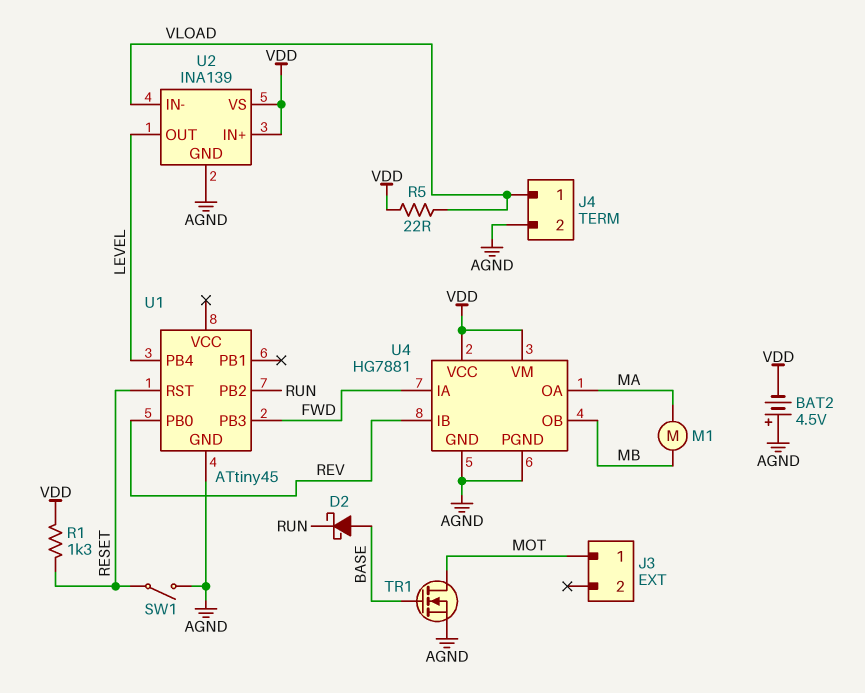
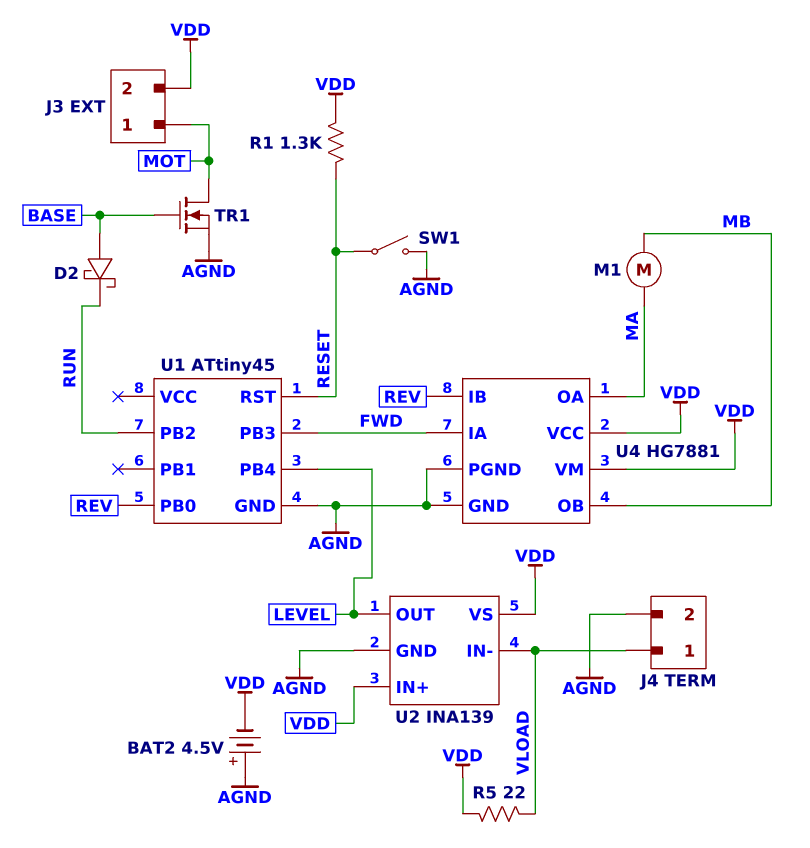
J3 pin 2: none -> VDD

